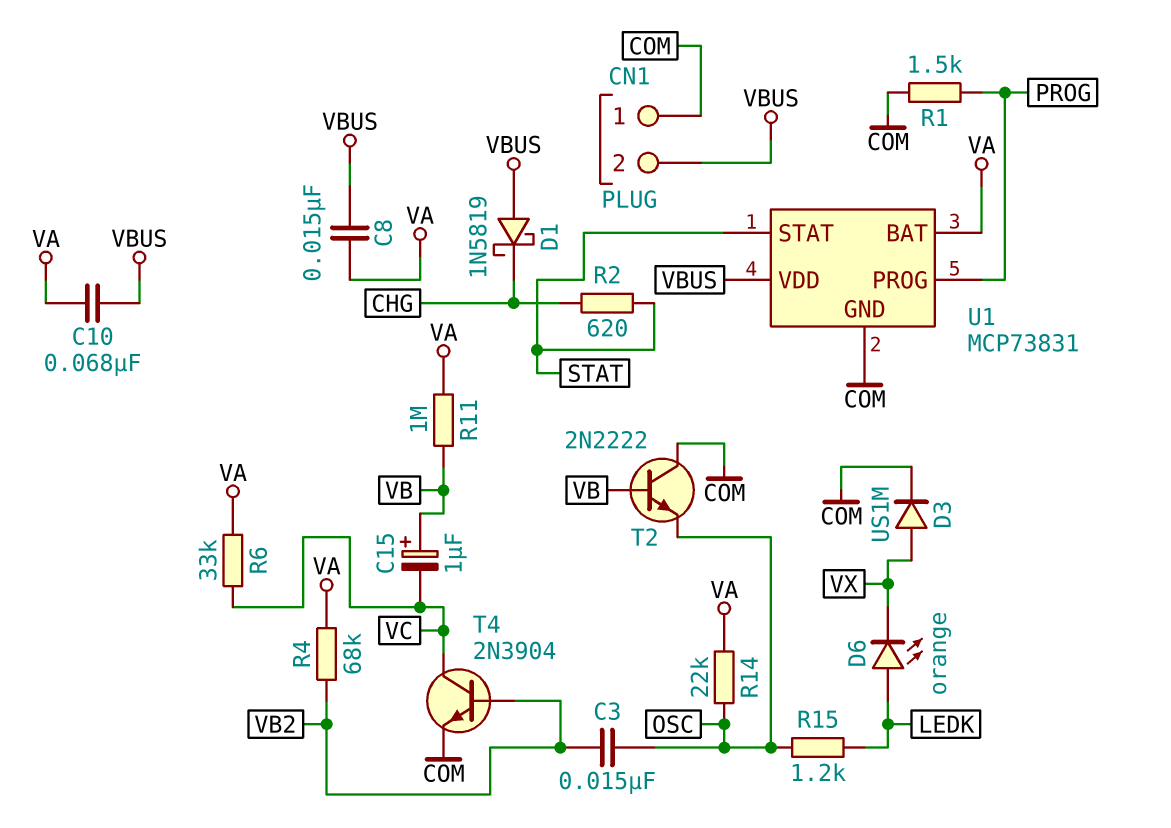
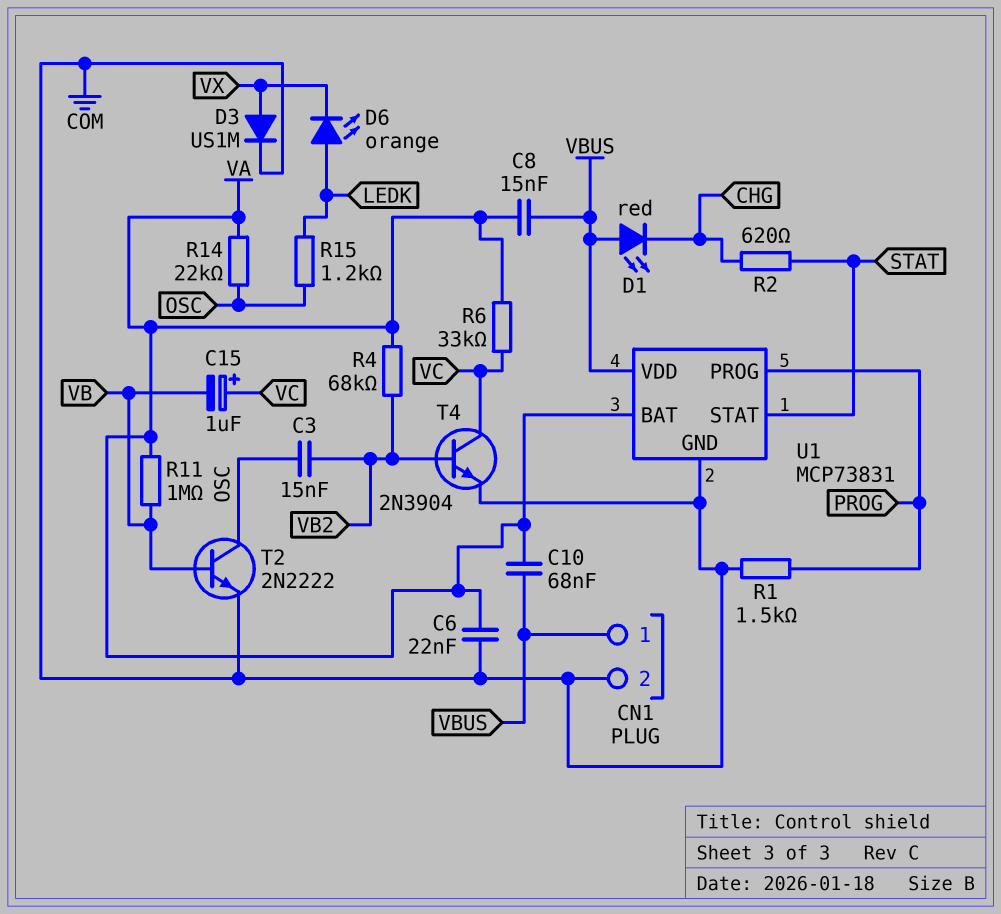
C6: none -> 22nF (COM, VA)
C15: 1uF (plus VB, minus VC) -> 1uF (plus VC, minus VB)
CN1 pin 1: COM -> VBUS
CN1 pin 2: VBUS -> COM
D1: schottky 1N5819 (A VBUS, K CHG) -> LED red (A VBUS, K CHG)
T2: NPN 2N2222 (B VB, C COM, E OSC) -> NPN 2N2222 (B VB, C OSC, E COM)

